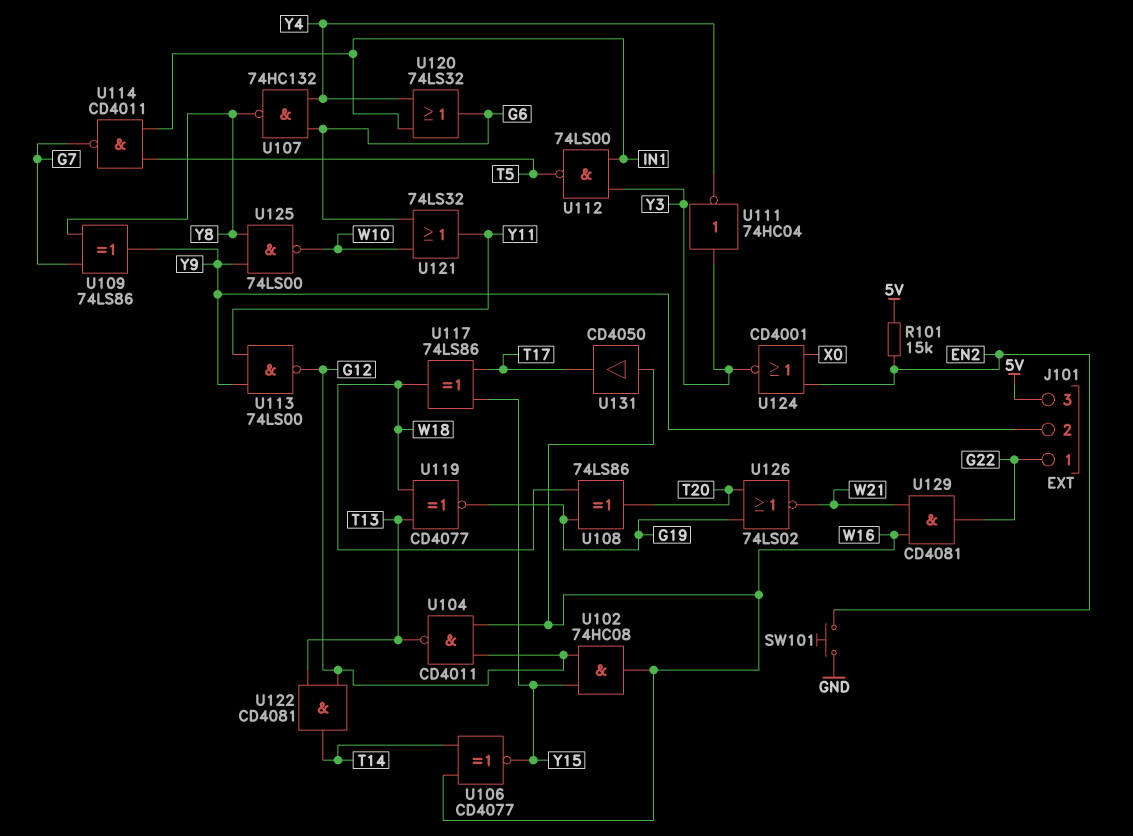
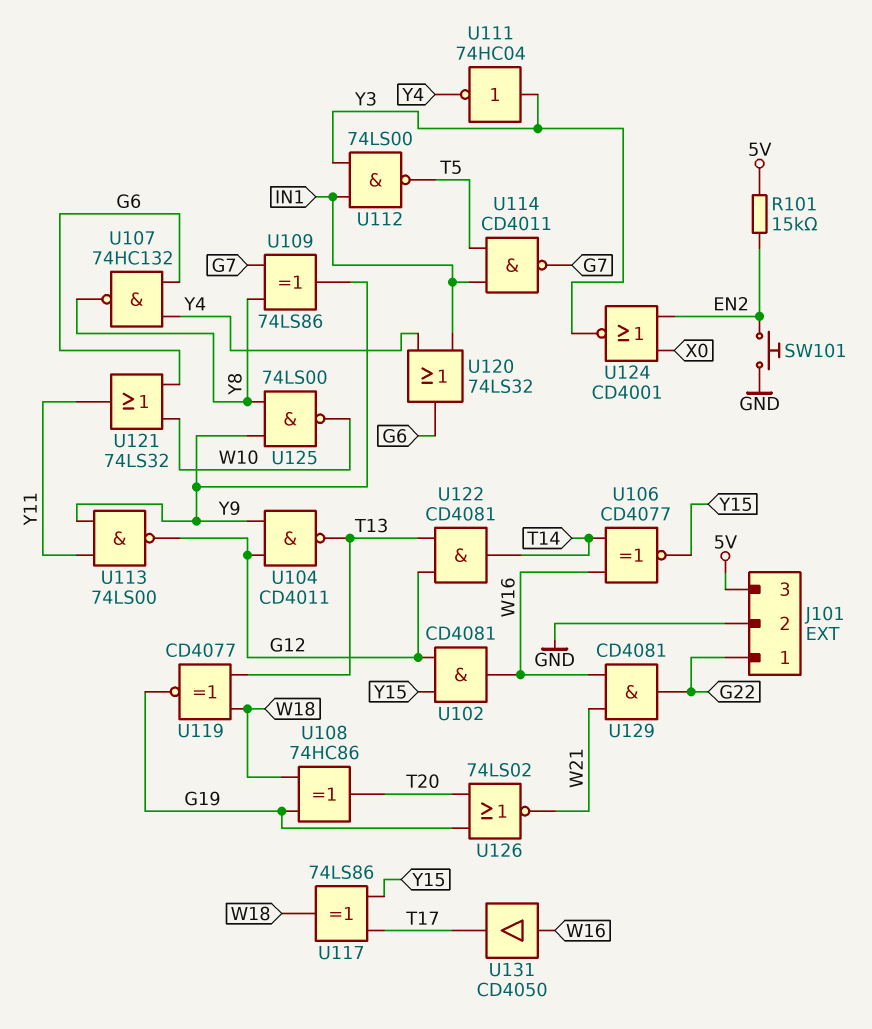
J101 pin 2: Y9 -> GND
U102: AND 74HC08 (in G12, in Y15, out W16) -> AND CD4081 (in G12, in Y15, out W16)
U104: NAND CD4011 (in G12, in W16, out T13) -> NAND CD4011 (in G12, in Y9, out T13)
U108: XOR 74LS86 (in G19, in W18, out T20) -> XOR 74HC86 (in G19, in W18, out T20)

